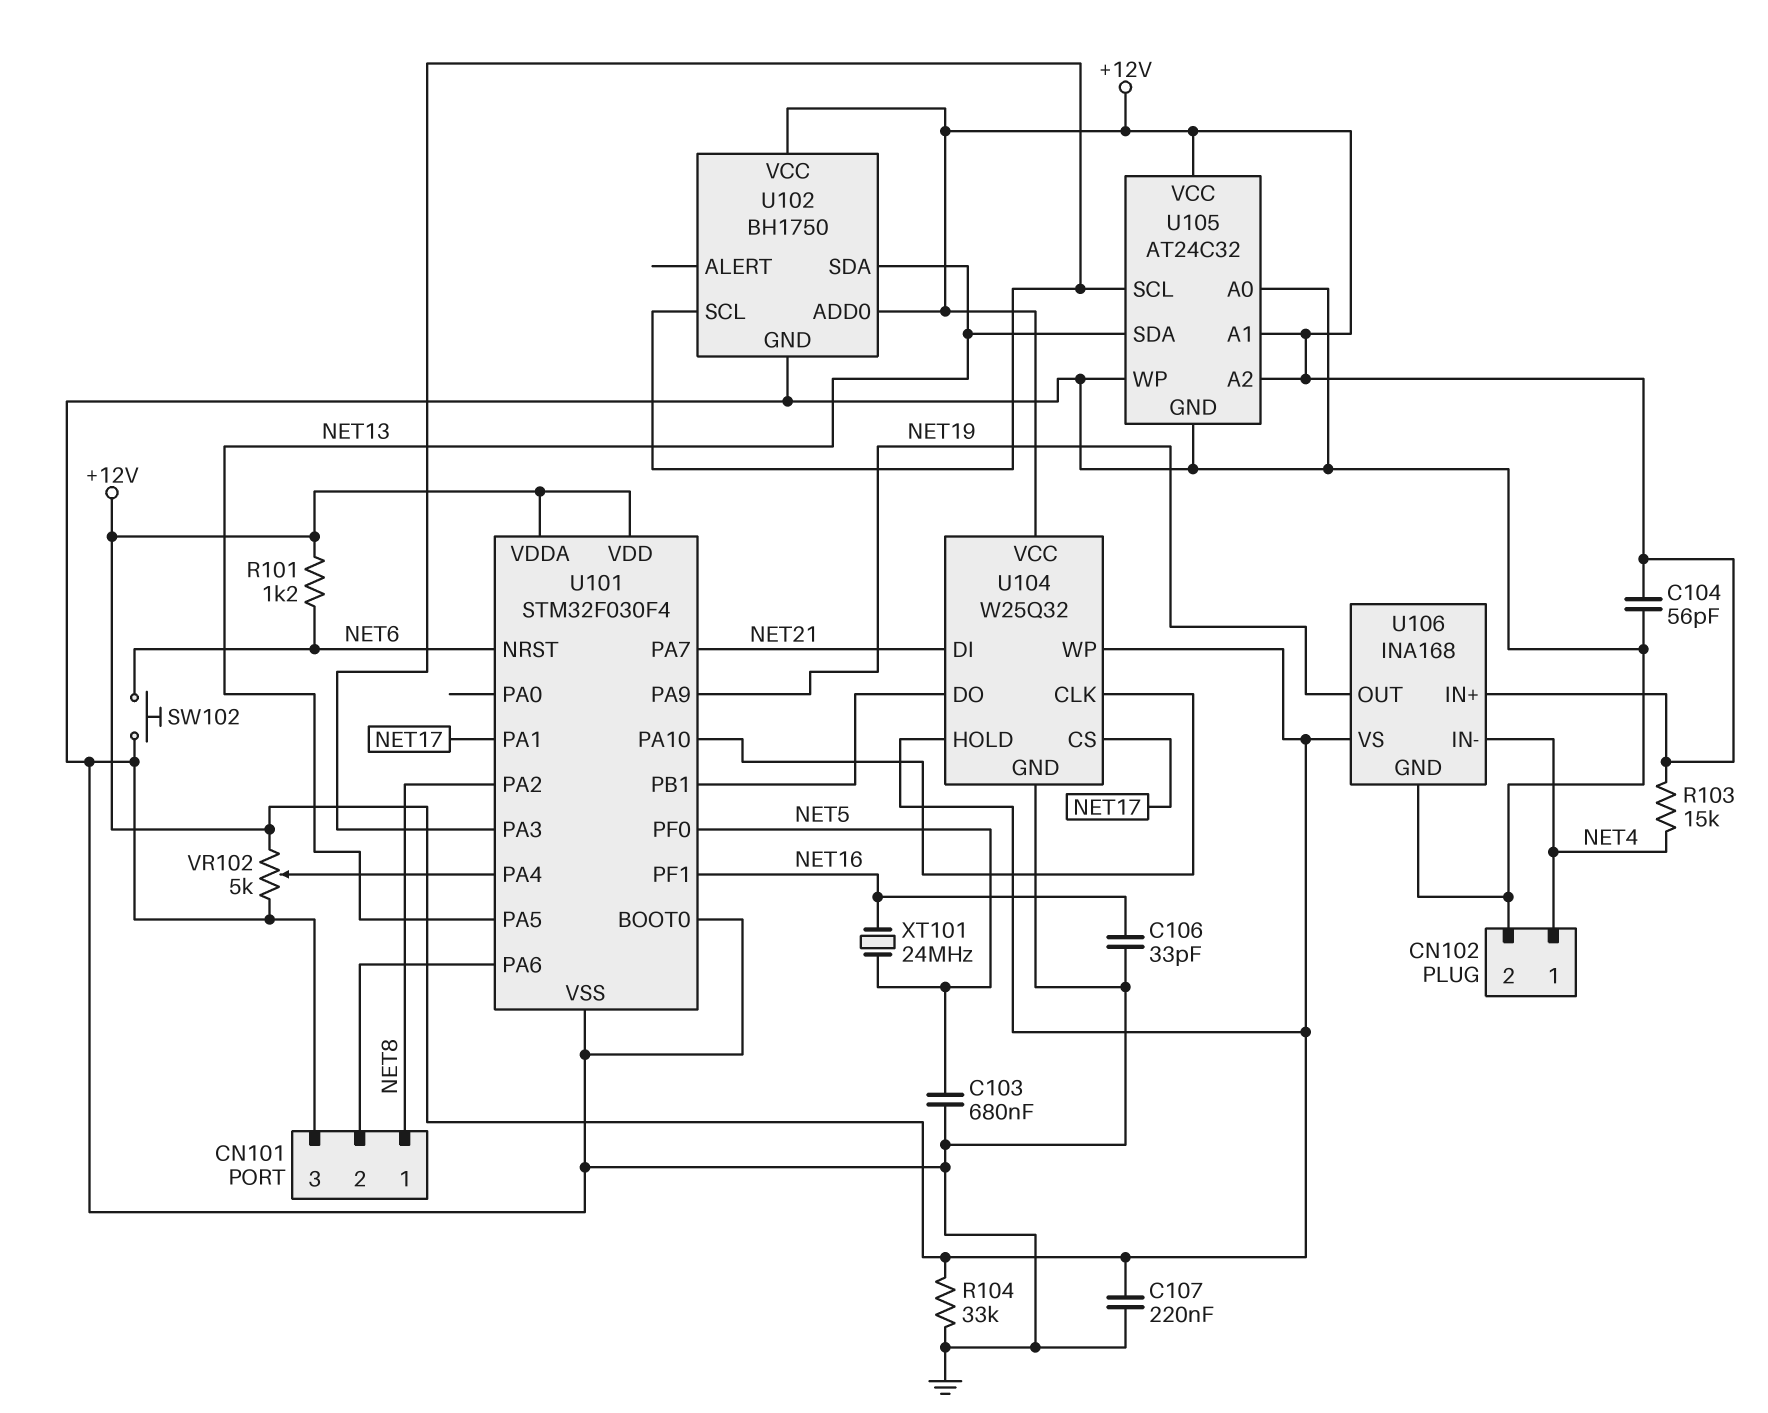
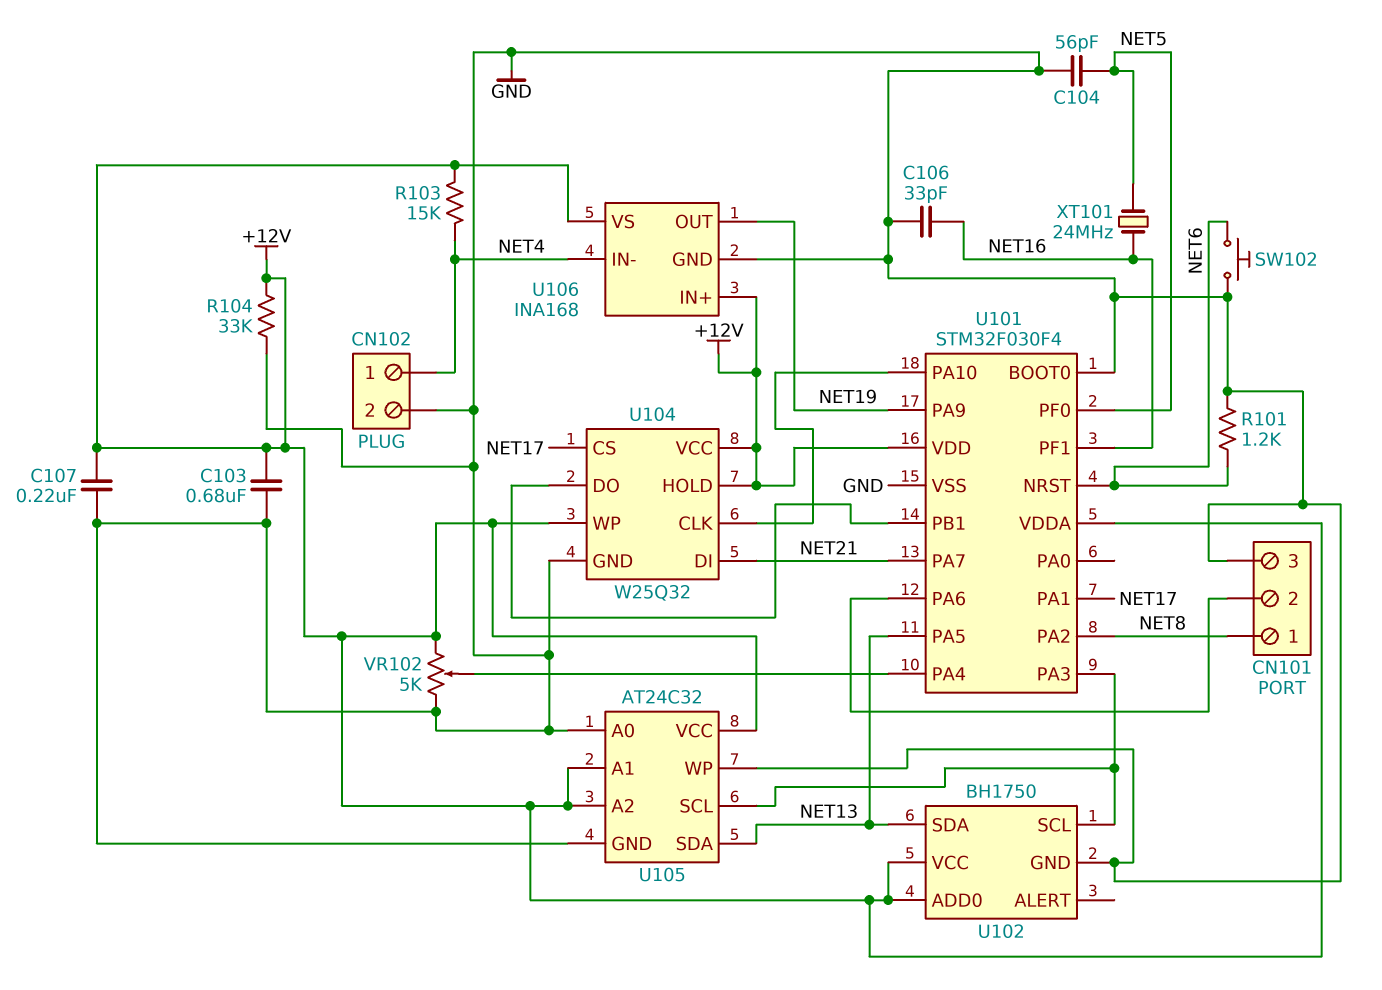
C103: 680nF (GND, NET5) -> 680nF (+12V, GND)
C104: 56pF (+12V, GND) -> 56pF (GND, NET5)
R101: 1.2k (+12V, NET6) -> 1.2k (GND, NET6)

